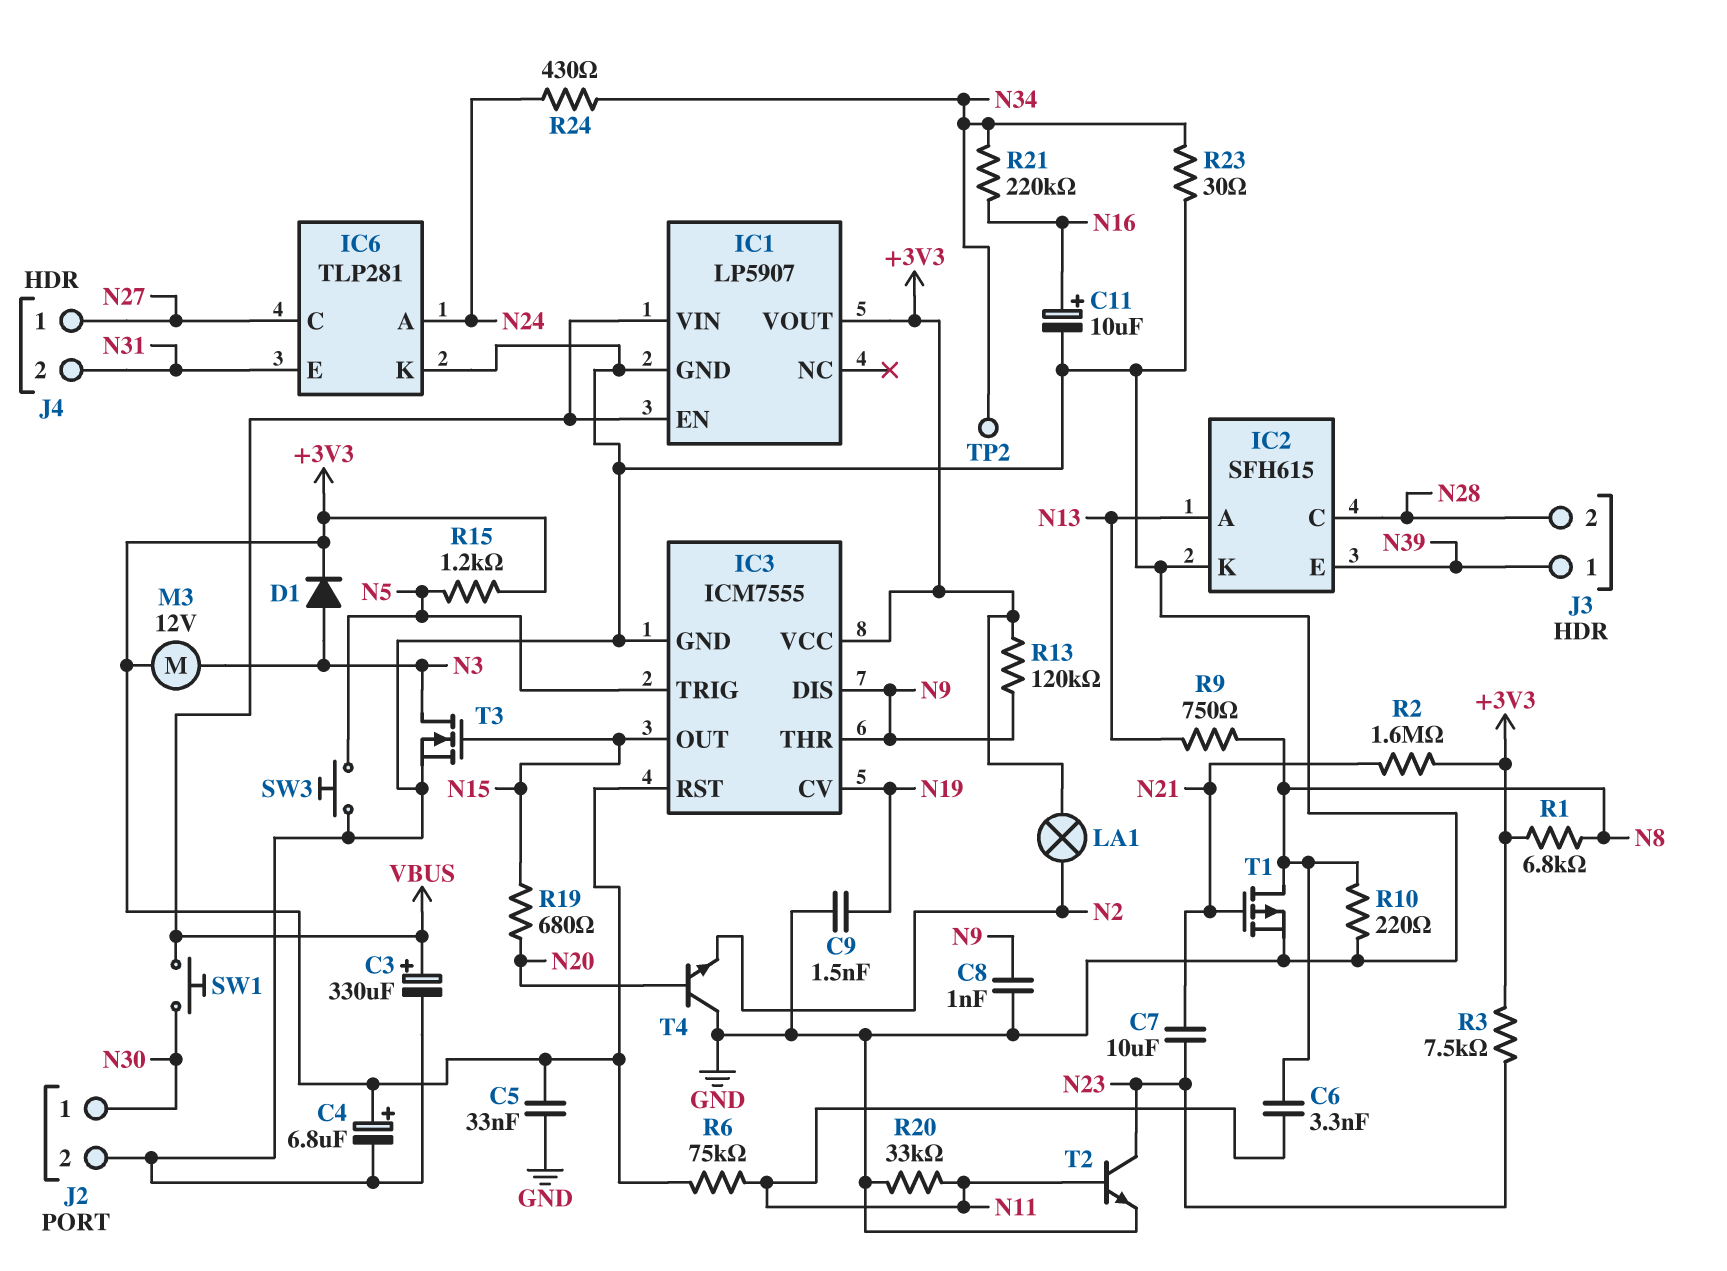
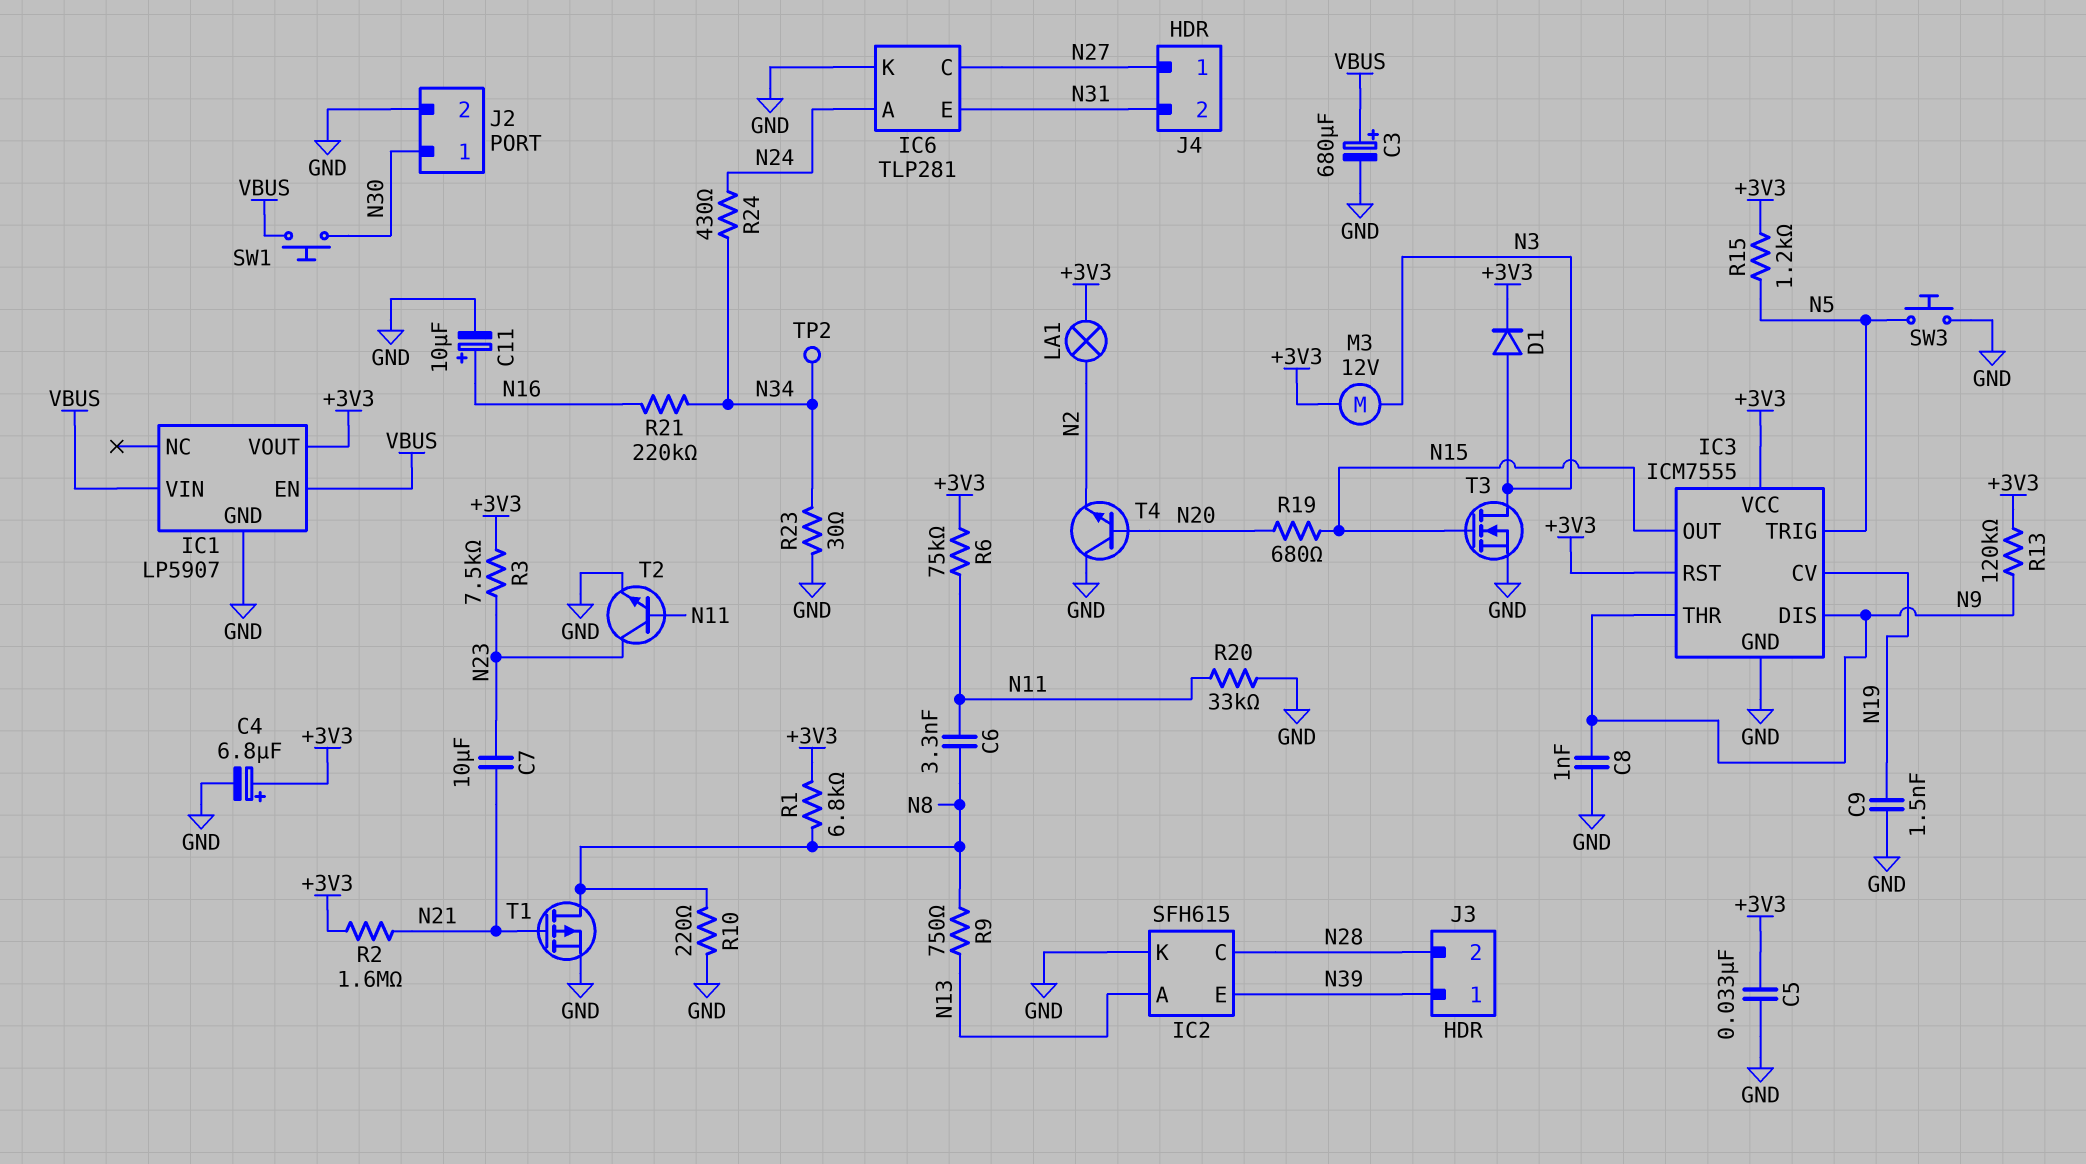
C3: 330uF (plus VBUS, minus GND) -> 680uF (plus VBUS, minus GND)

